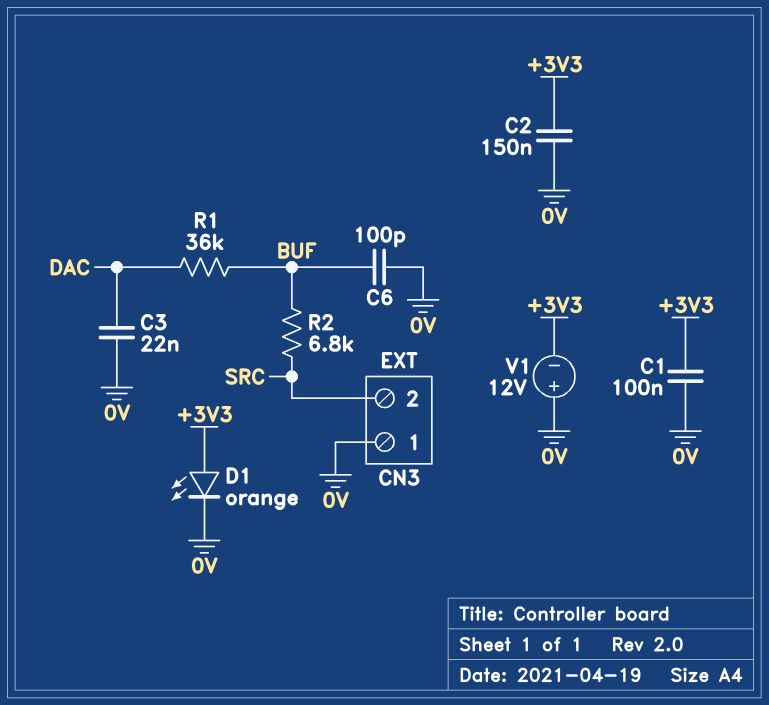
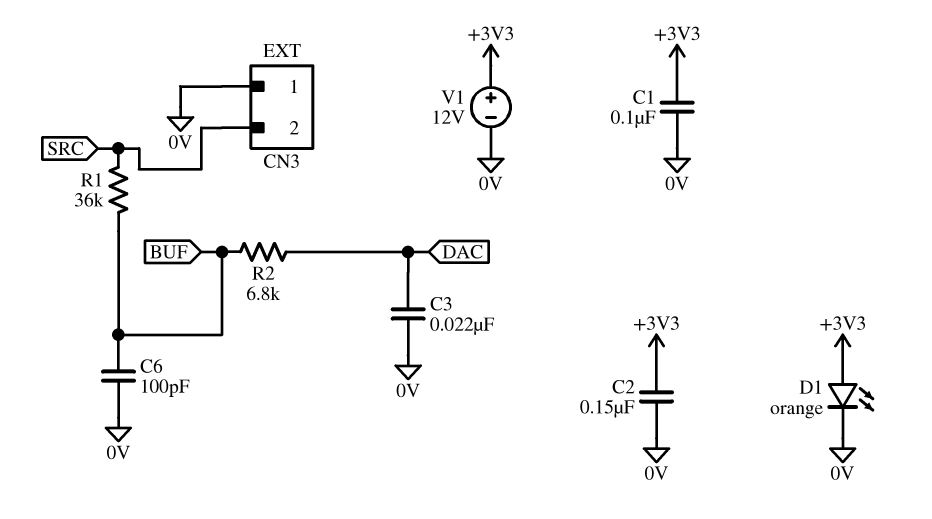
R1: 36k (BUF, DAC) -> 36k (BUF, SRC)
R2: 6.8k (BUF, SRC) -> 6.8k (BUF, DAC)
V1: 12V (plus 0V, minus +3V3) -> 12V (plus +3V3, minus 0V)

